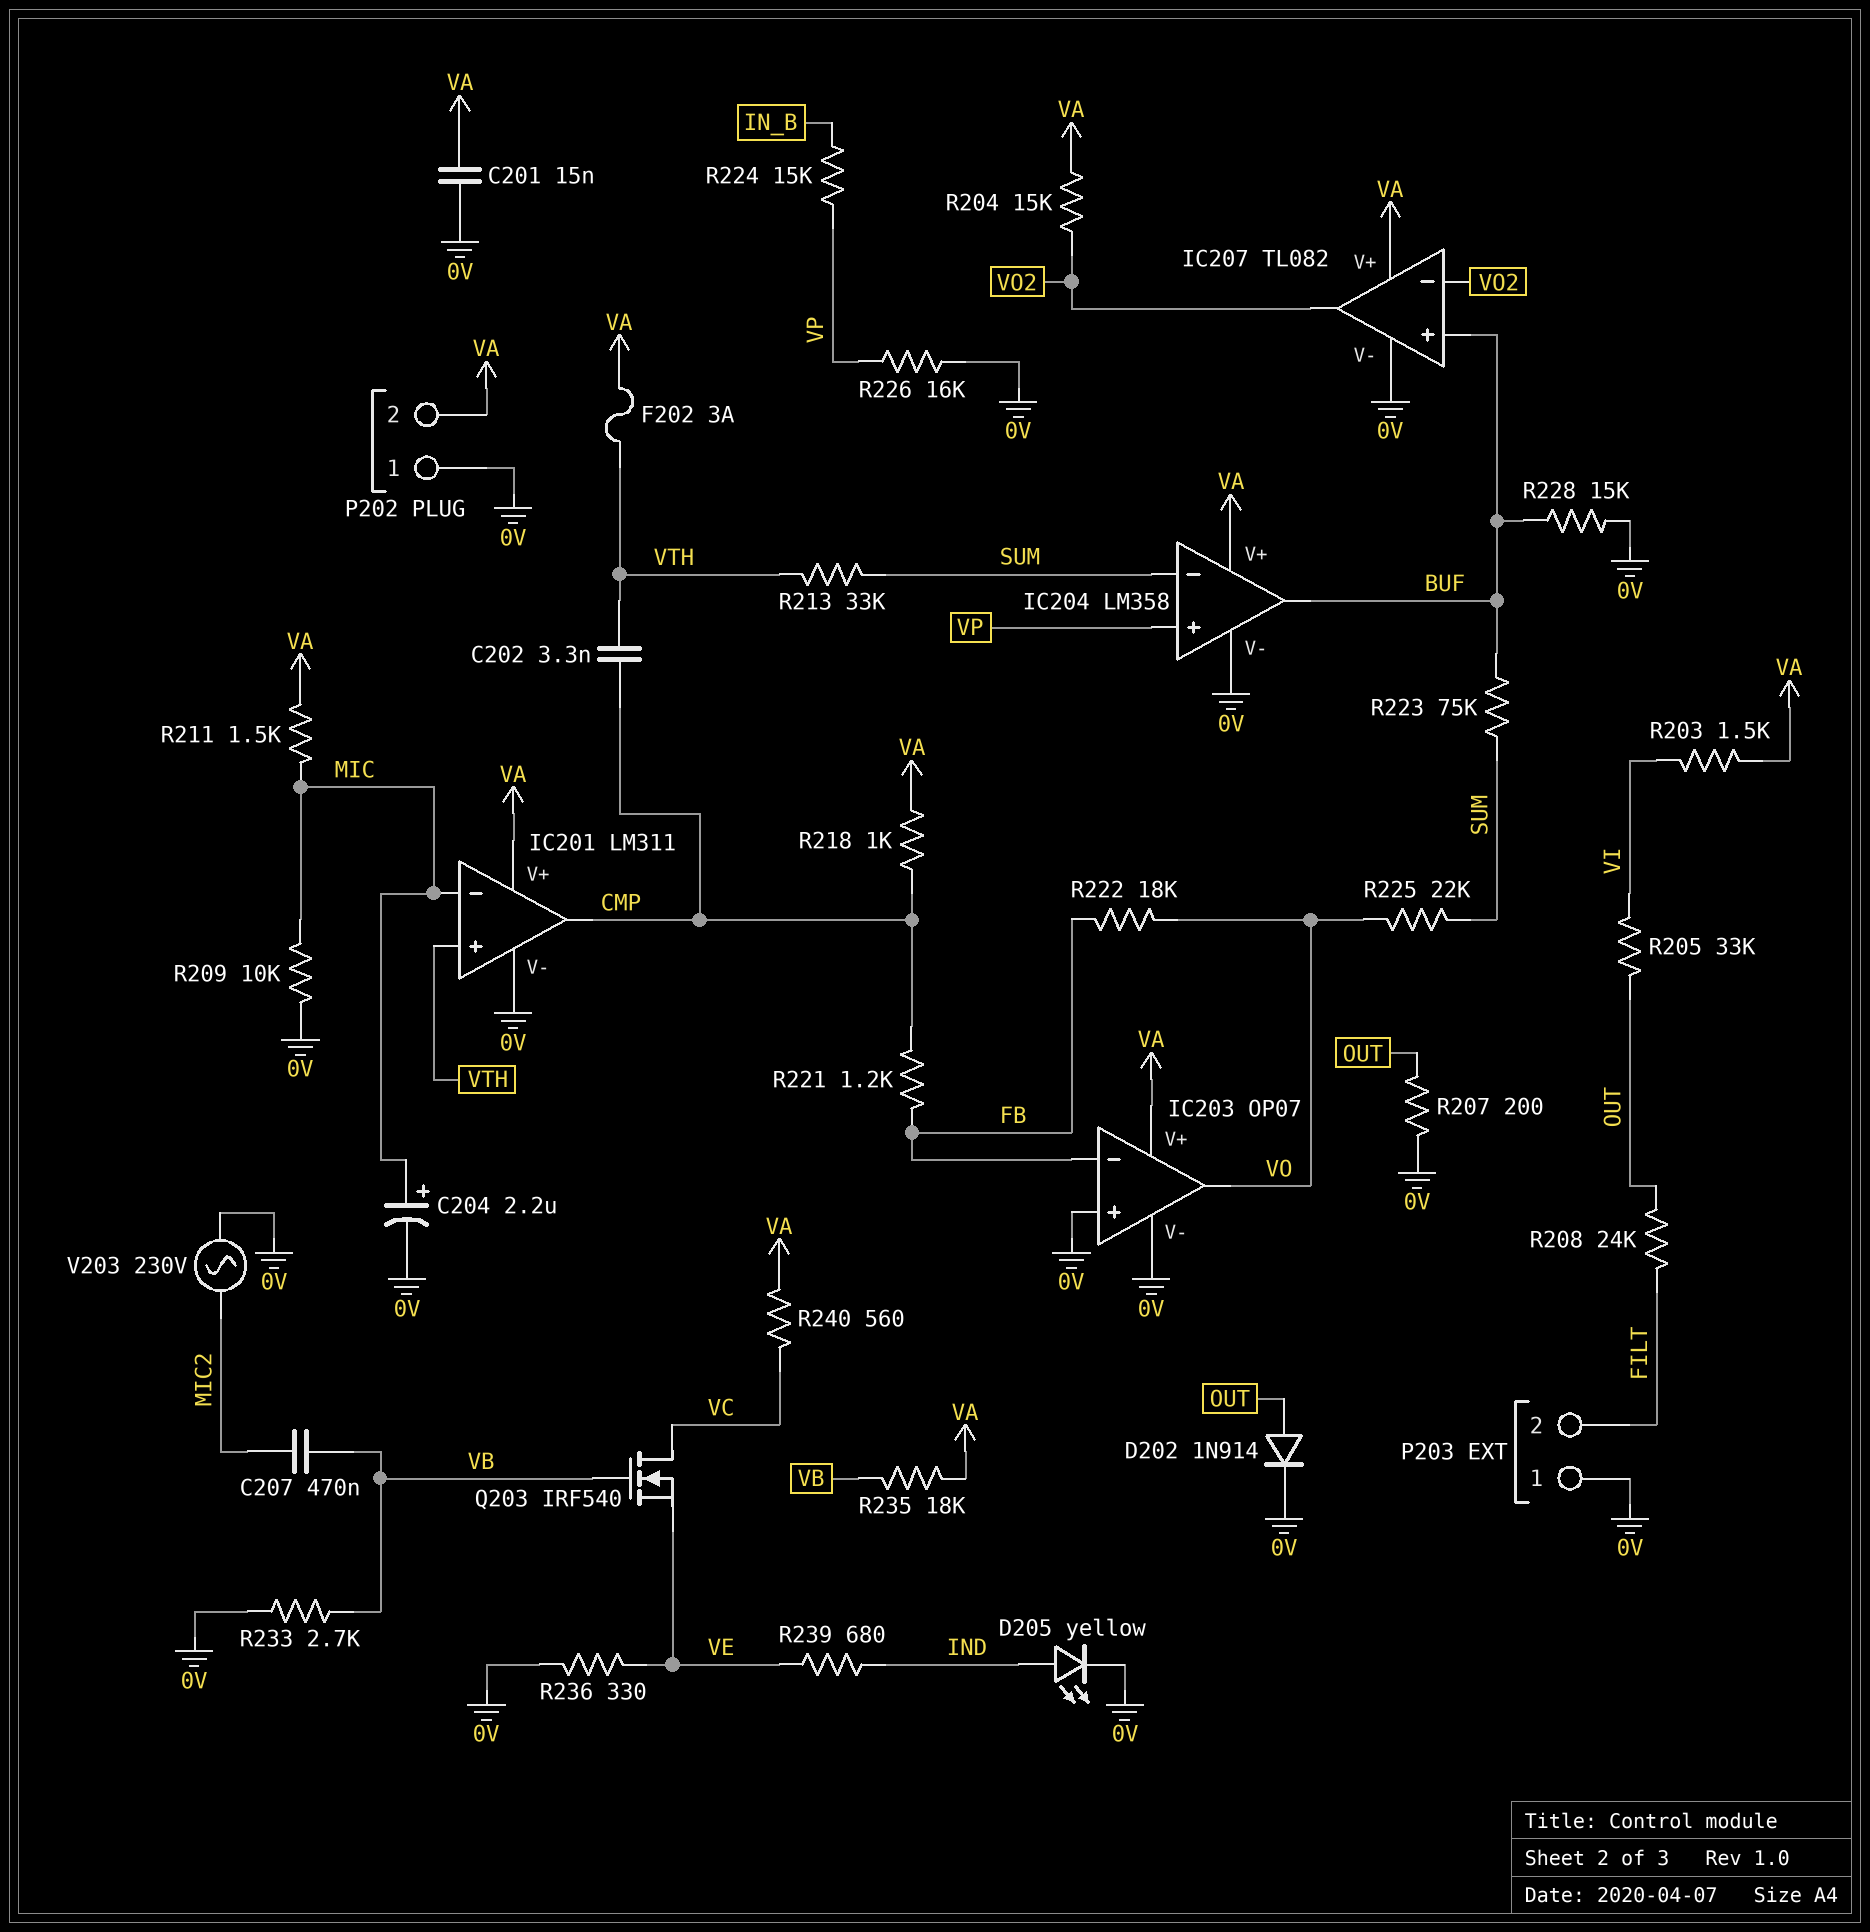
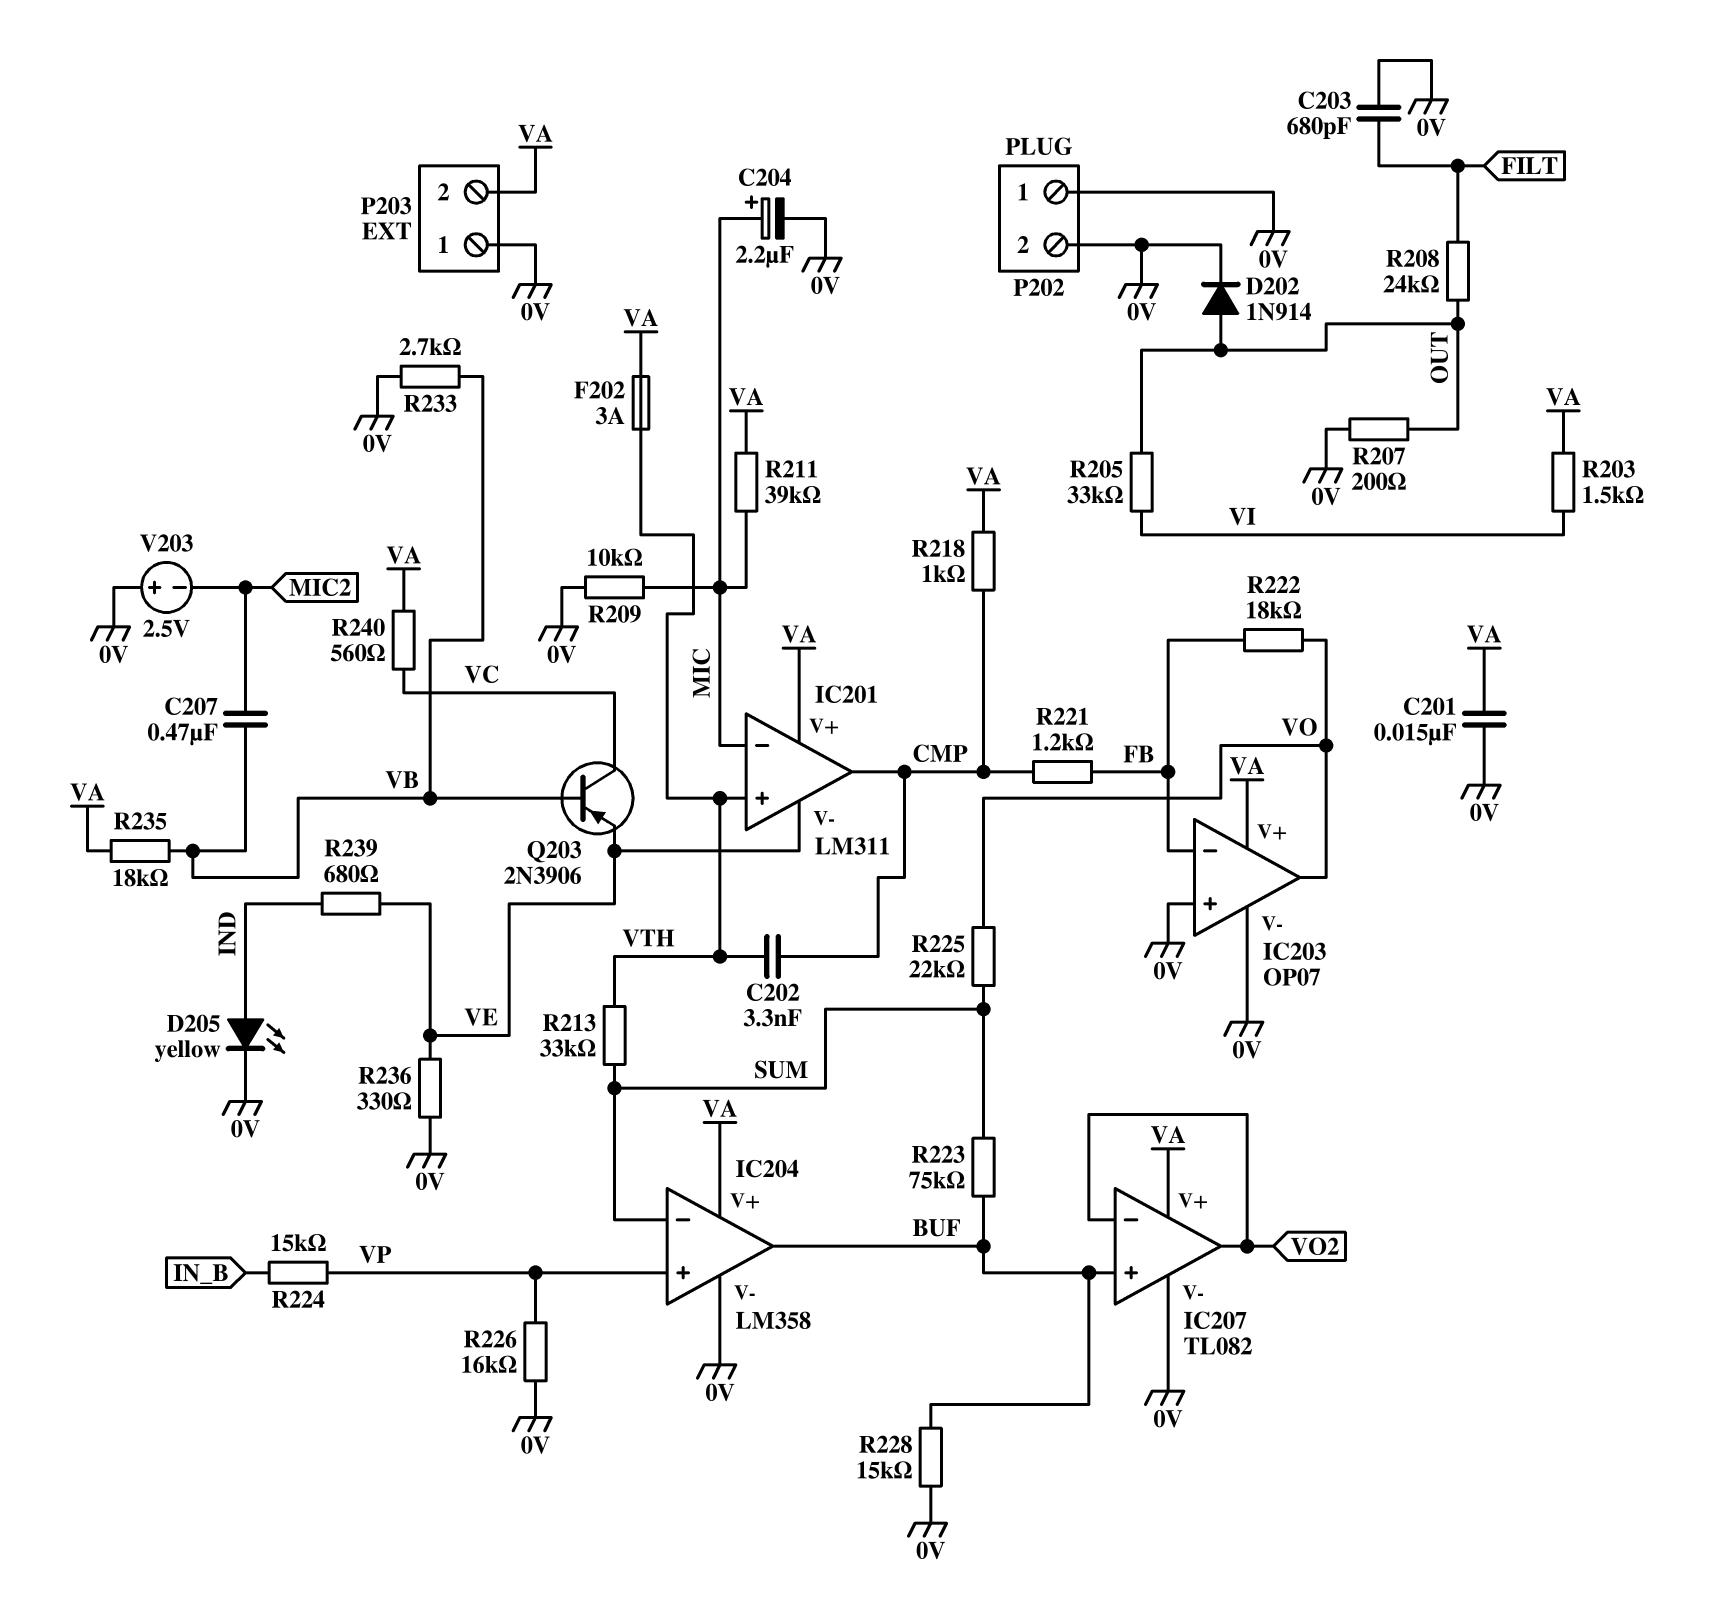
C203: none -> 680pF (0V, FILT)
IC201 pin V-: 0V -> VE
P202 pin 2: VA -> 0V
P203 pin 2: FILT -> VA
Q203: NMOS IRF540 (G VB, D VC, S VE) -> PNP 2N3906 (B VB, C VC, E VE)
R204: 15k (VA, VO2) -> none
R211: 1.5k (MIC, VA) -> 39k (MIC, VA)
V203: AC 230V (0V, MIC2) -> 2.5V (plus 0V, minus MIC2)

